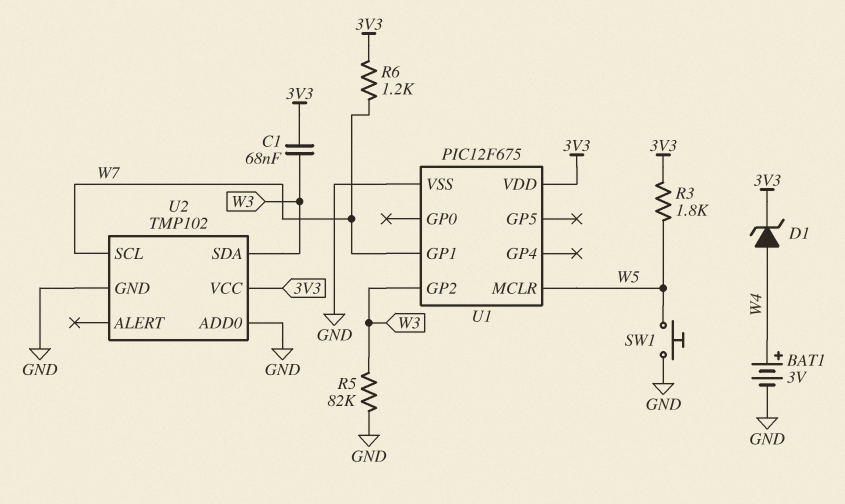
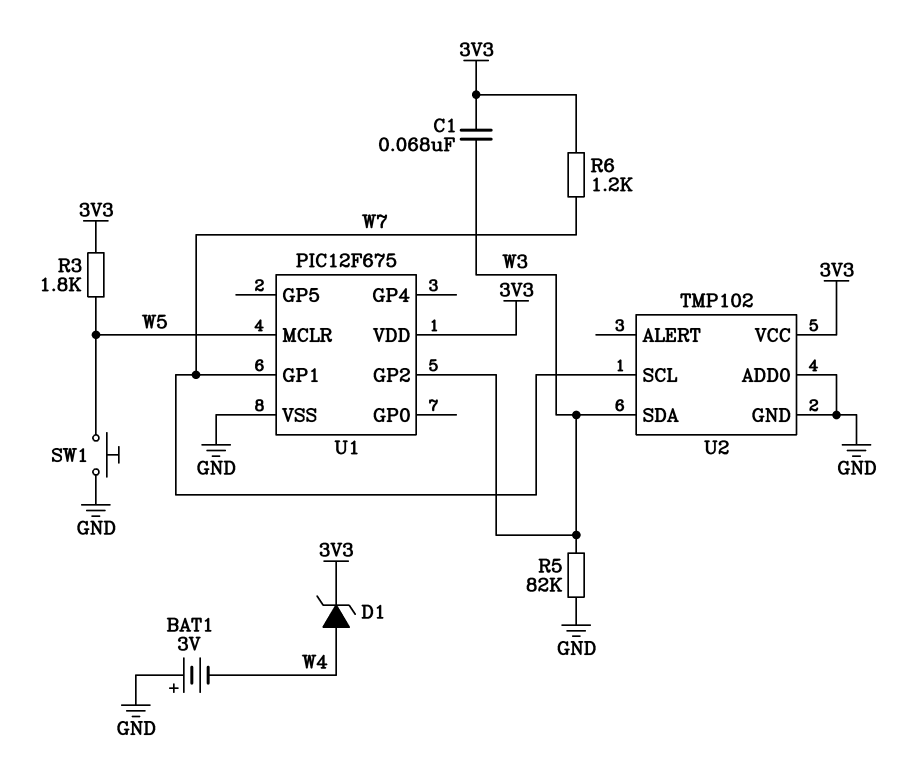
BAT1: 3V (plus W4, minus GND) -> 3V (plus GND, minus W4)

